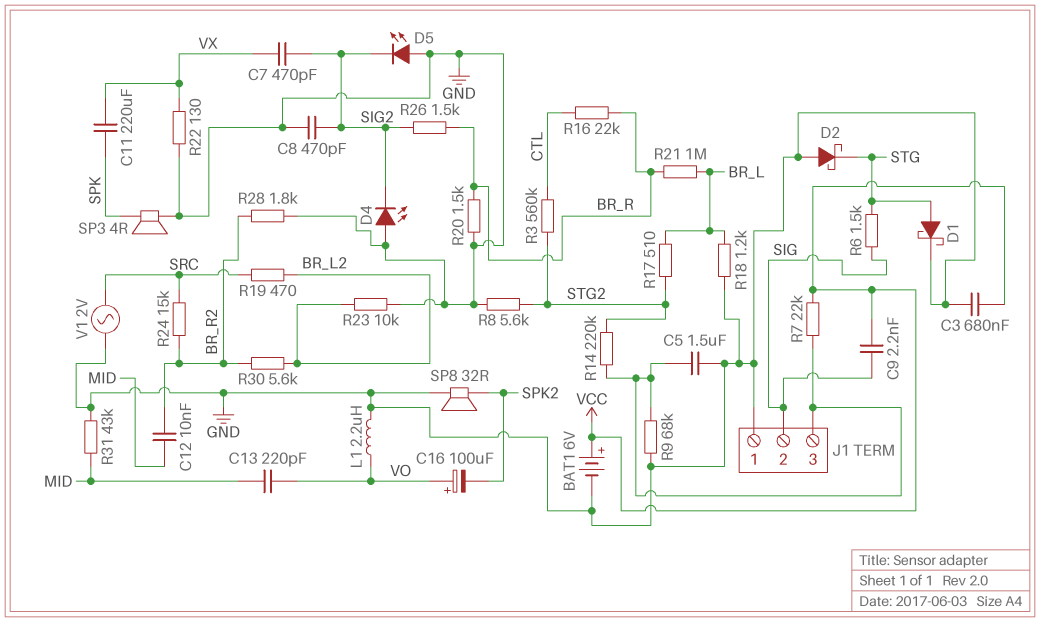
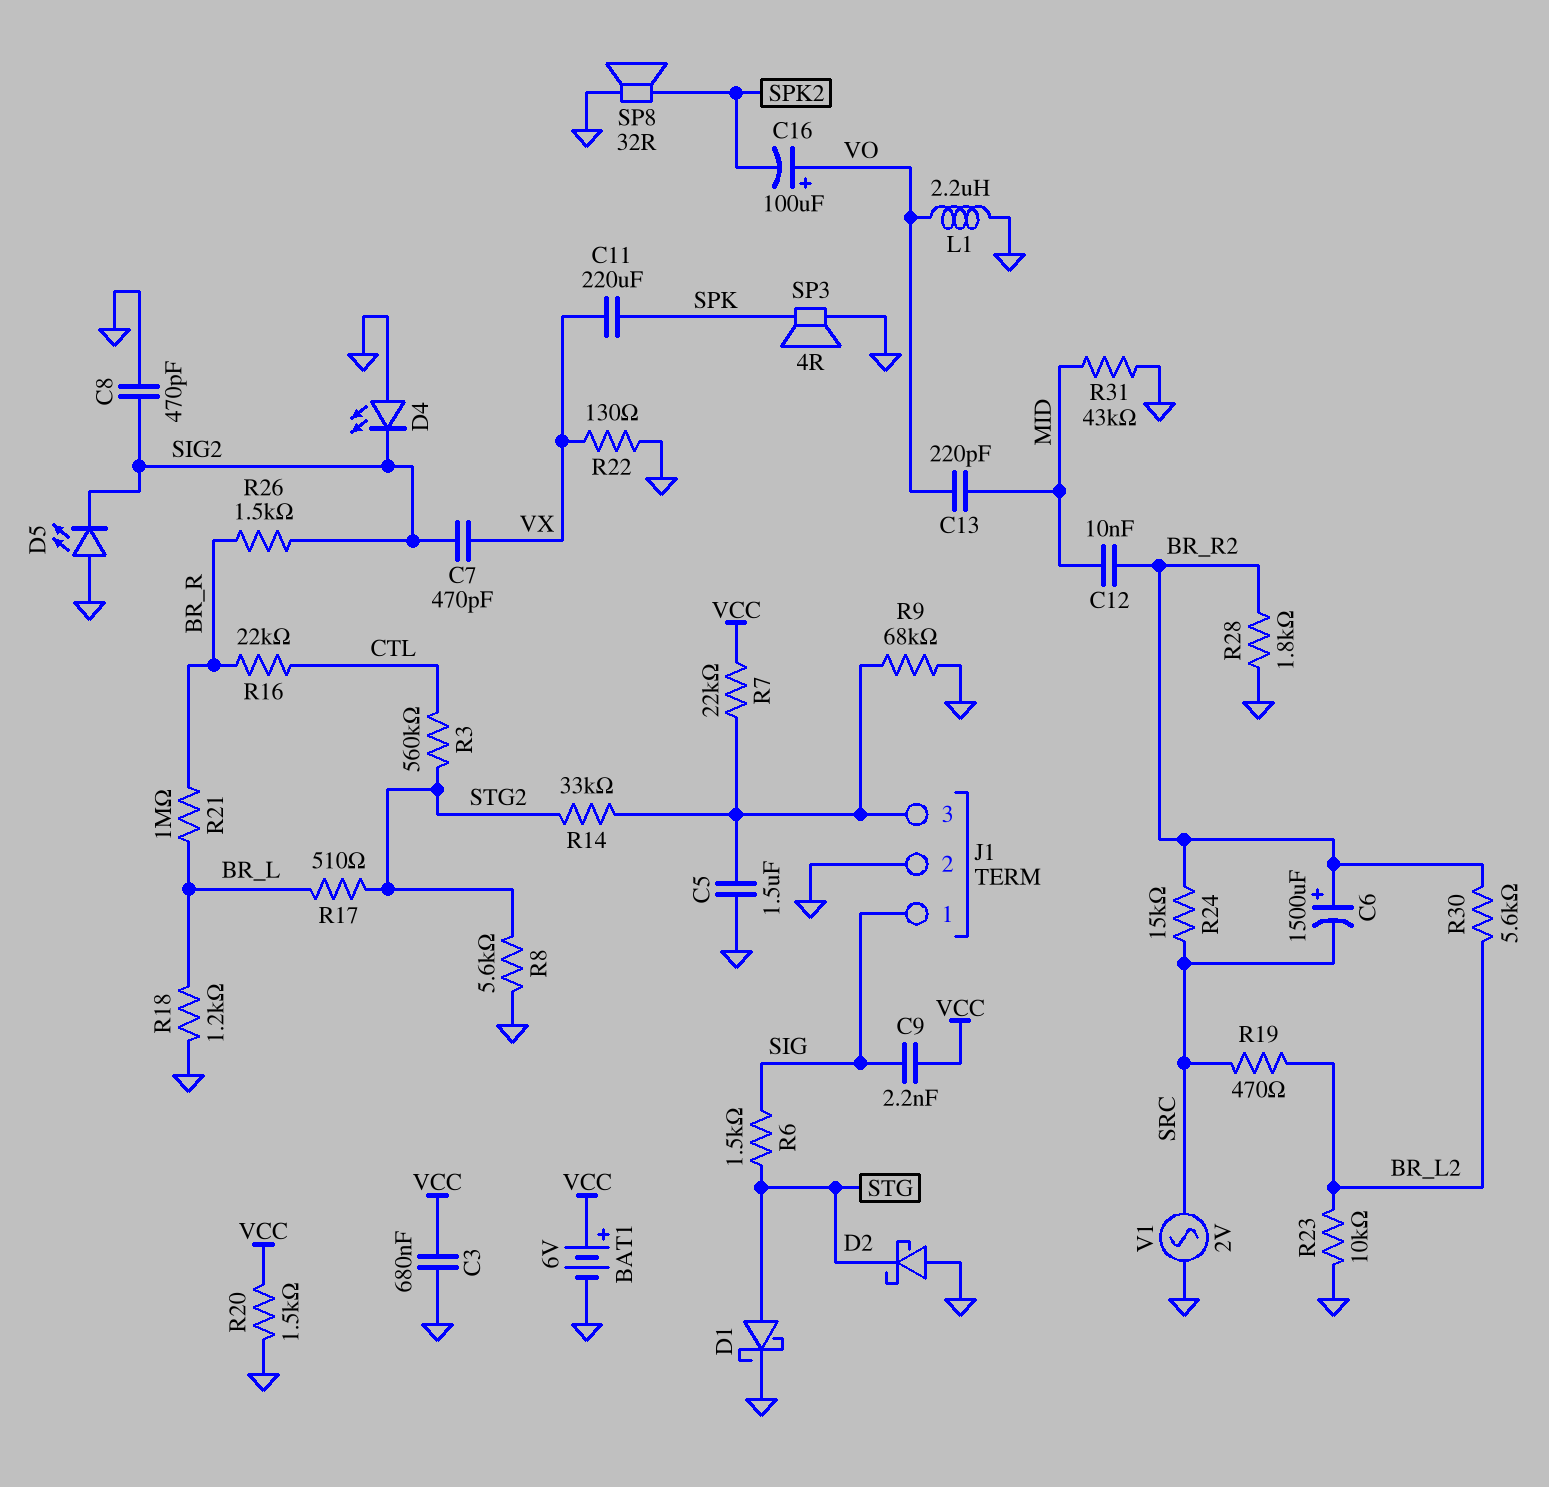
C6: none -> 1500uF (plus BR_R2, minus SRC)
J1 pin 1: GND -> SIG
J1 pin 2: SIG -> GND
R14: 220k (J1/3, STG2) -> 33k (J1/3, STG2)
R20: 1.5k (BR_R, GND) -> 1.5k (GND, VCC)

